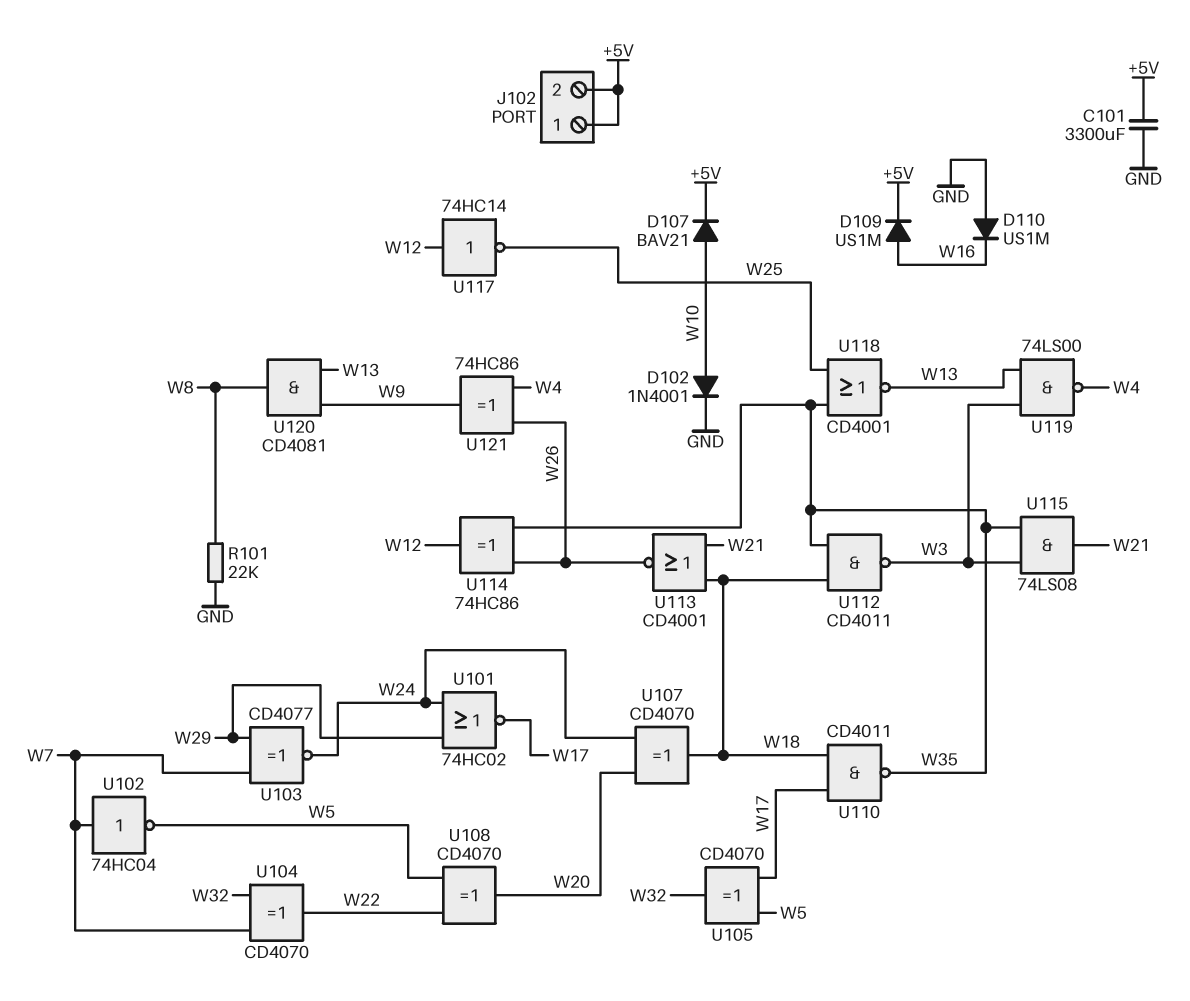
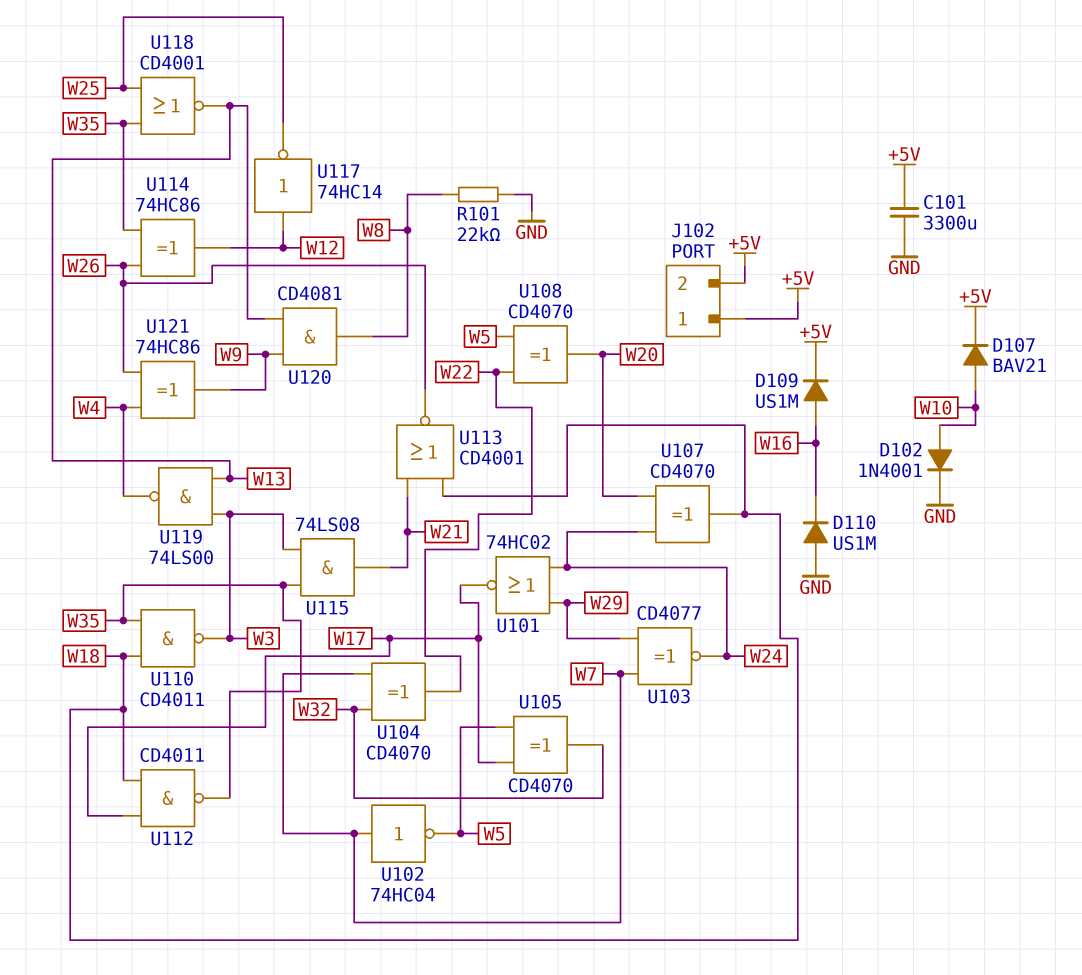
U110: NAND CD4011 (in W17, in W18, out W35) -> NAND CD4011 (in W18, in W35, out W3)
U112: NAND CD4011 (in W18, in W35, out W3) -> NAND CD4011 (in W17, in W18, out W35)

